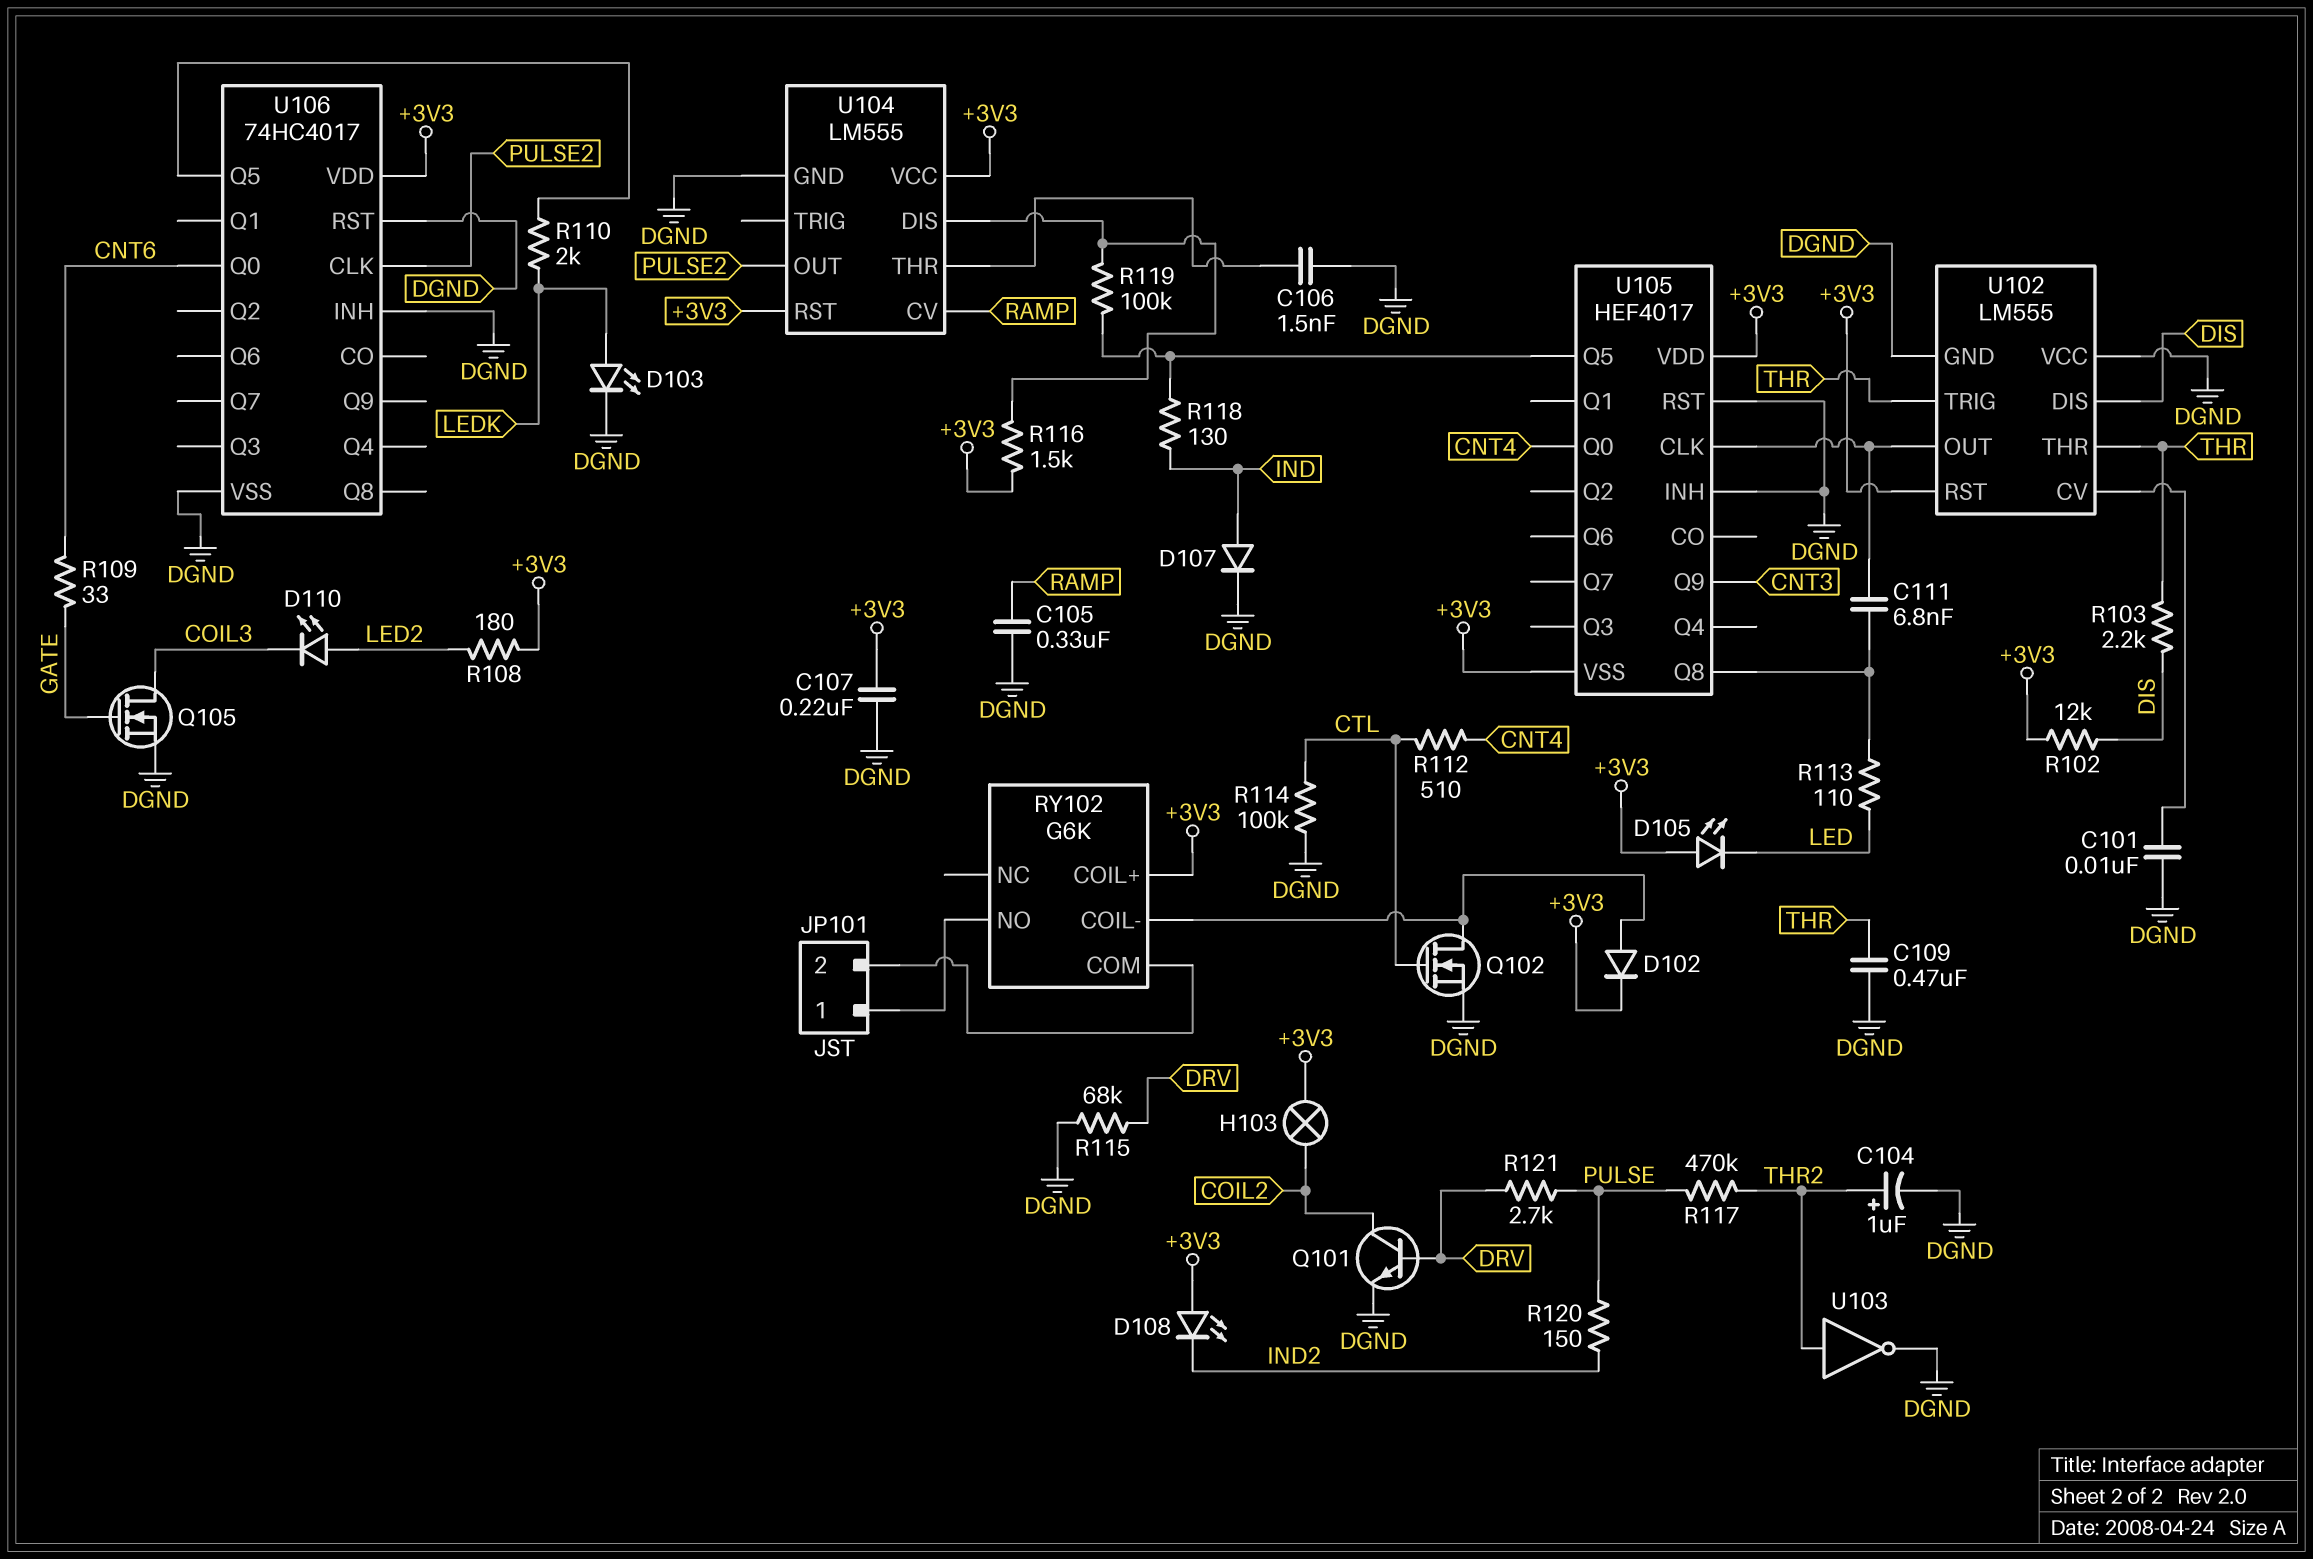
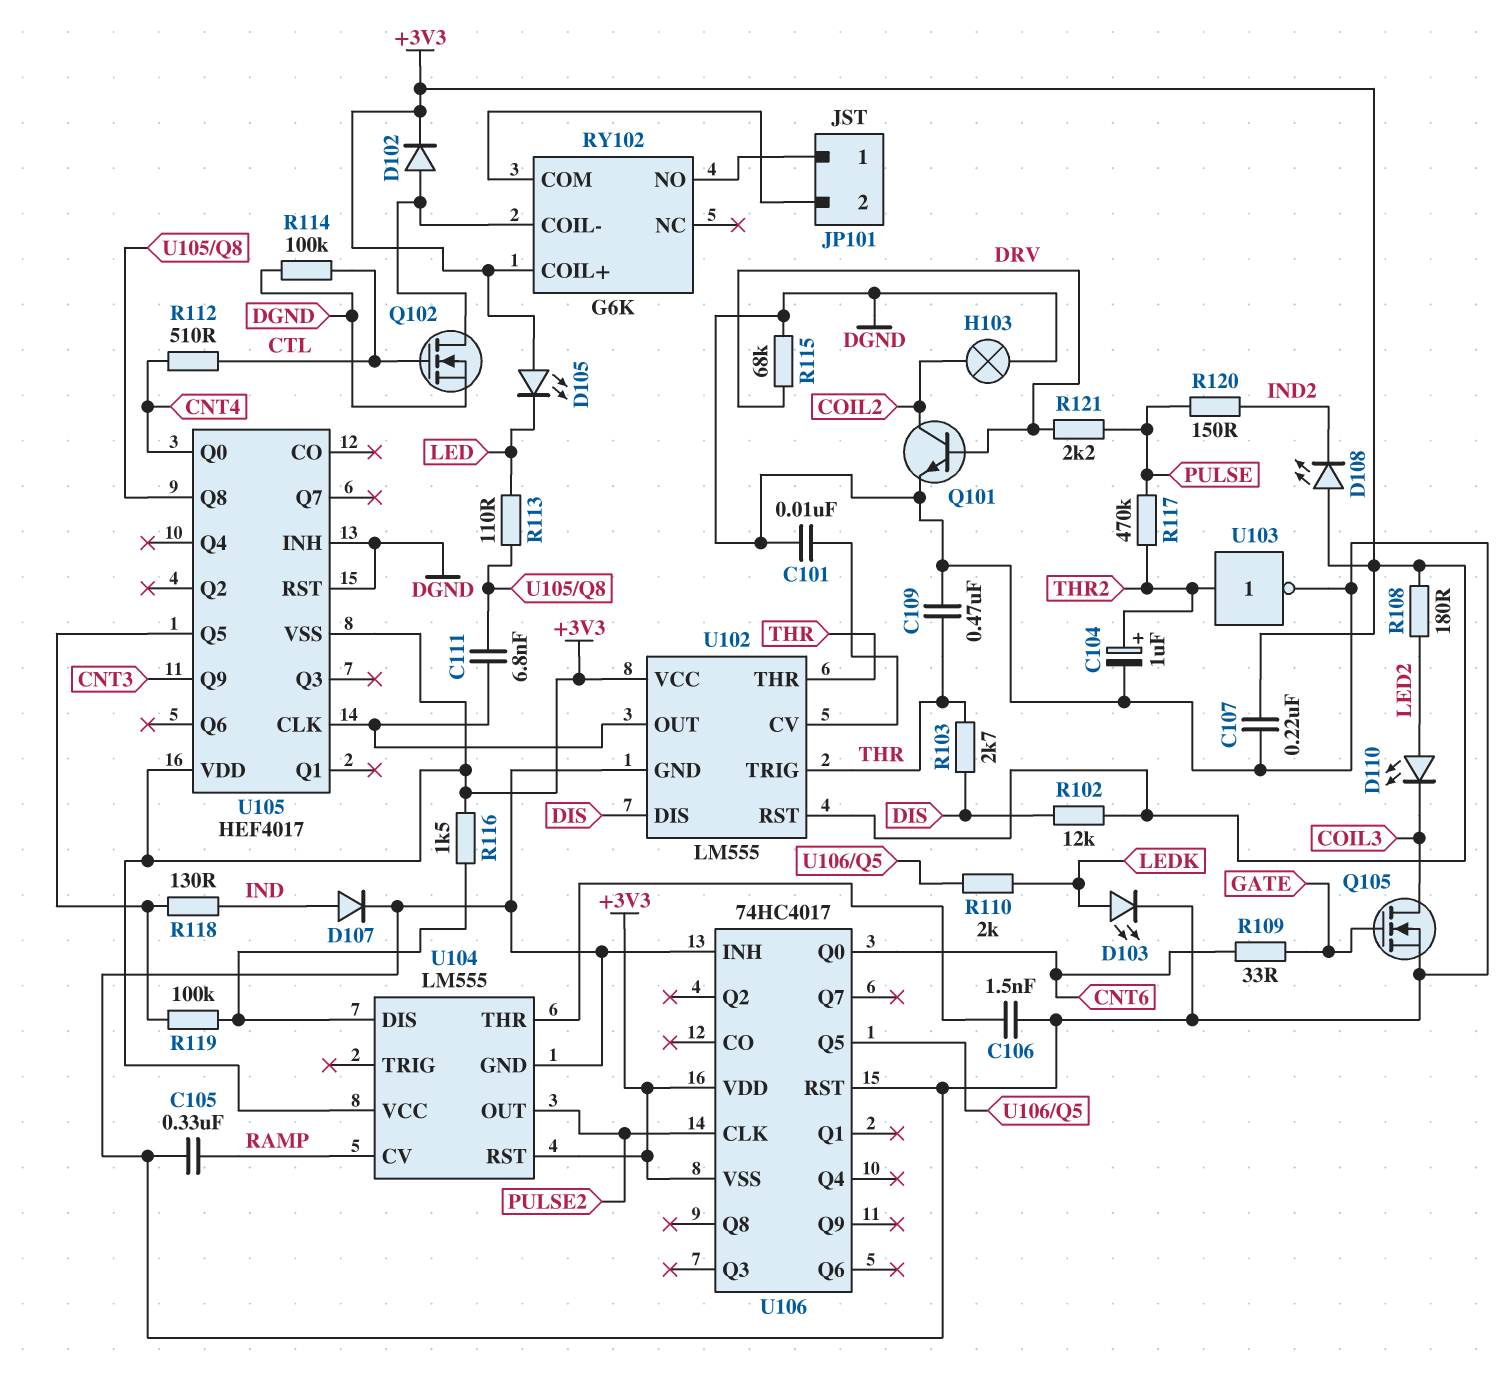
H103: lamp (+3V3, COIL2) -> lamp (COIL2, DGND)
R103: 2.2k (DIS, THR) -> 2.7k (DIS, THR)
R121: 2.7k (DRV, PULSE) -> 2.2k (DRV, PULSE)
U102 pin VCC: DGND -> +3V3
U106 pin VSS: DGND -> +3V3

